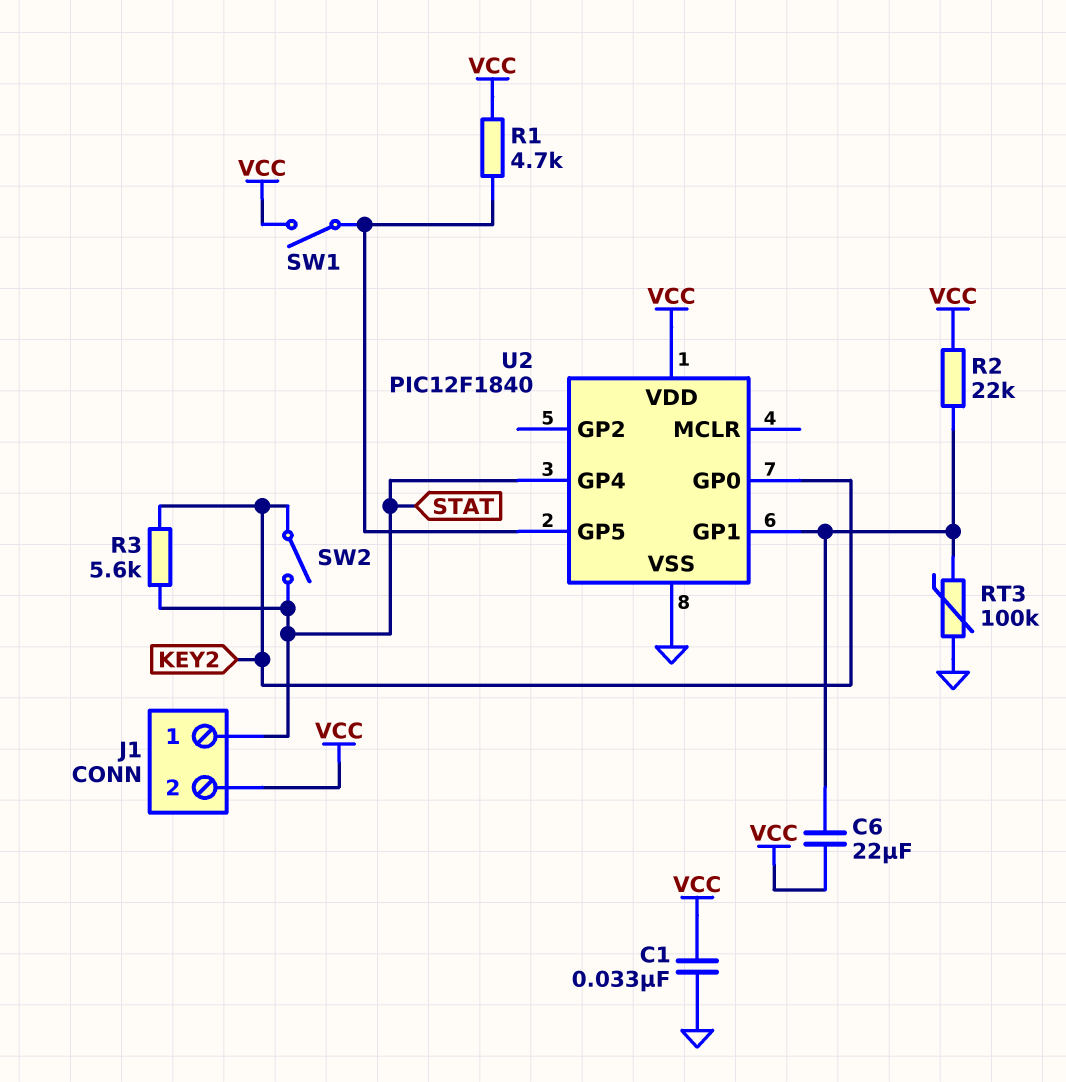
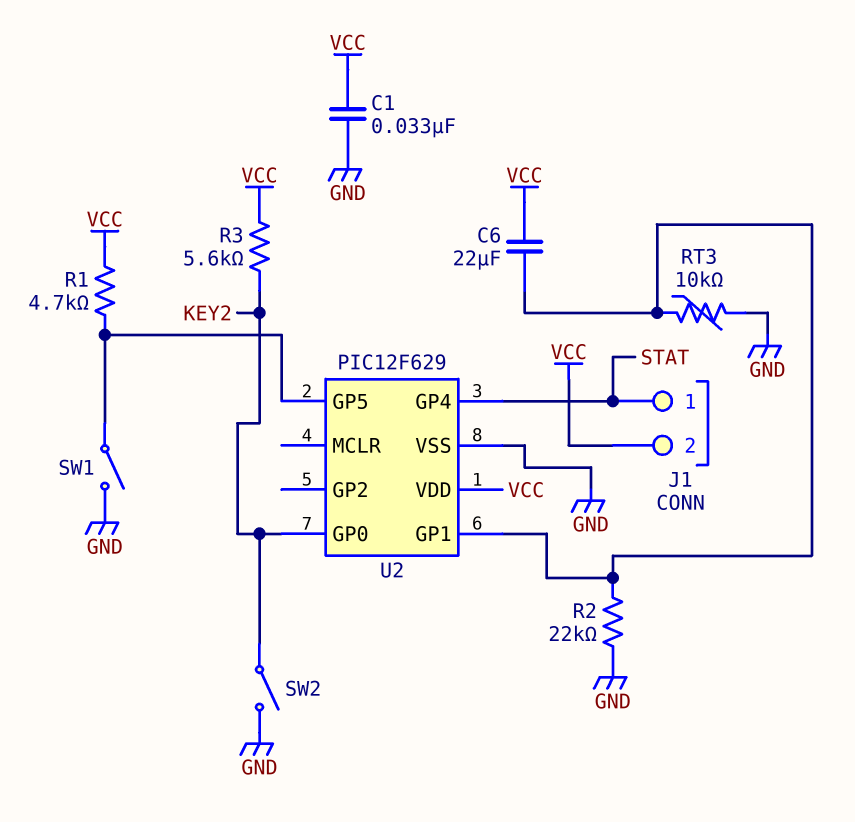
R2: 22k (U2/GP1, VCC) -> 22k (GND, U2/GP1)
R3: 5.6k (KEY2, STAT) -> 5.6k (KEY2, VCC)
RT3: 100k (GND, U2/GP1) -> 10k (GND, U2/GP1)
SW1: switch (U2/GP5, VCC) -> switch (GND, U2/GP5)
SW2: switch (KEY2, STAT) -> switch (GND, KEY2)
U2: PIC12F1840 -> PIC12F629

